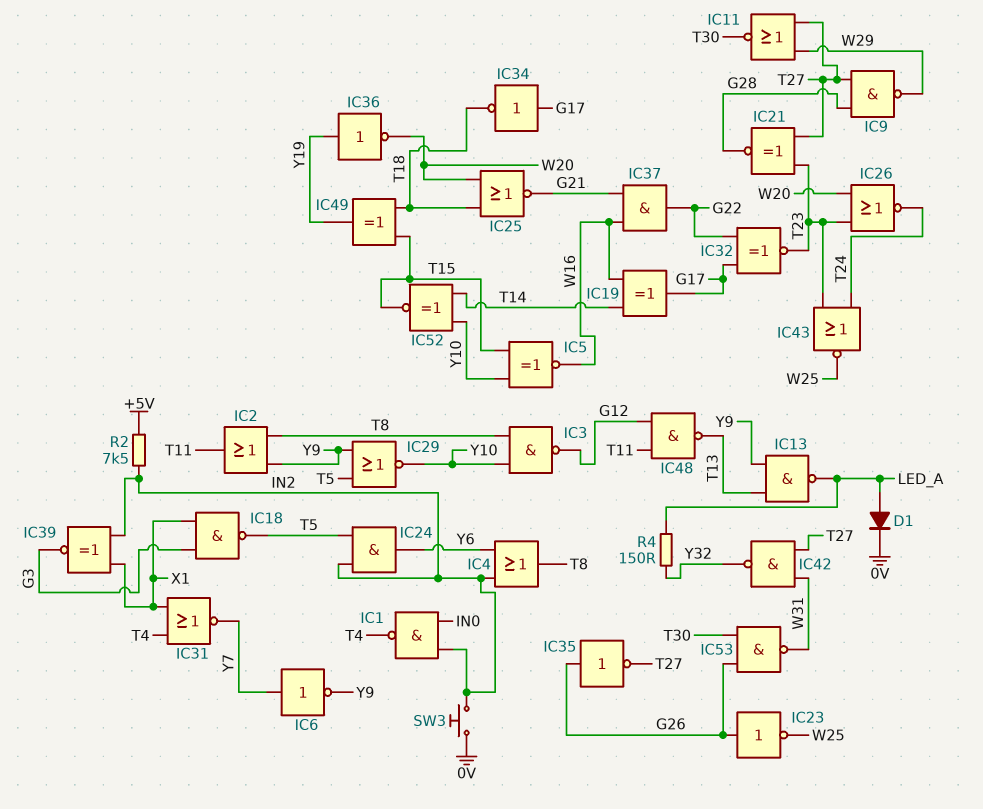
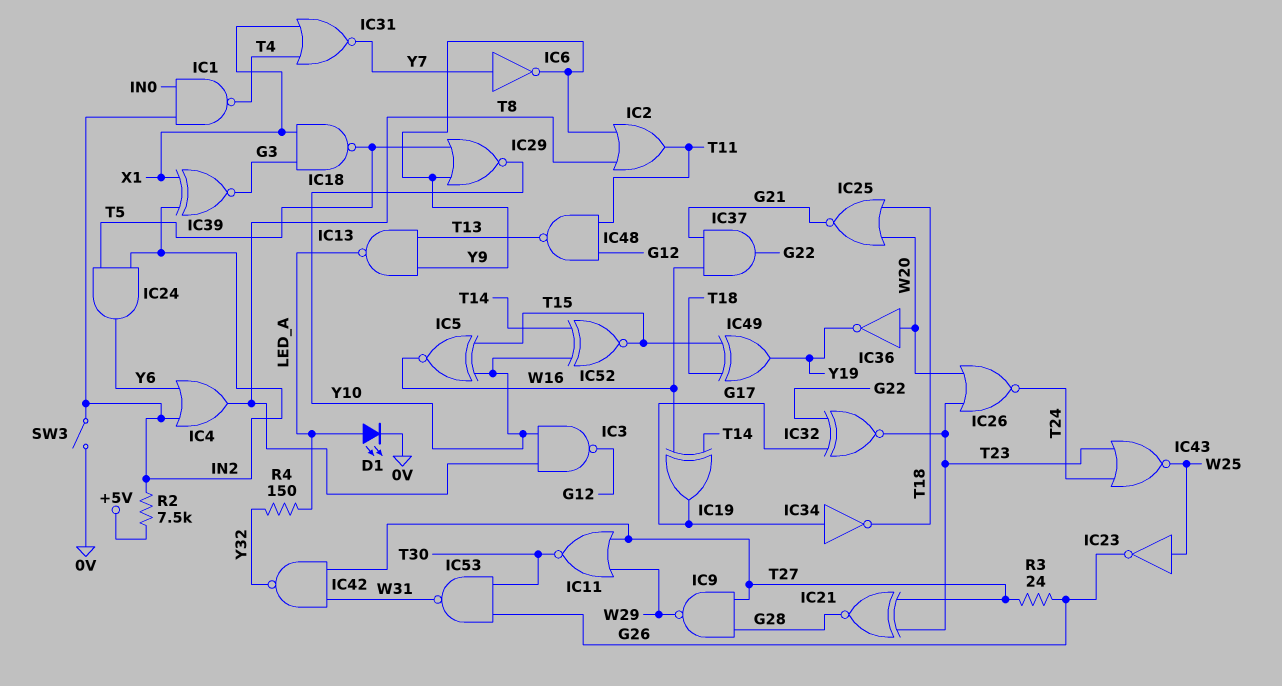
D1: diode (A LED_A, K 0V) -> LED (A LED_A, K 0V)
IC23: NOT (in G26, out W25) -> NOT (in W25, out G26)
IC35: NOT (in G26, out T27) -> none
IC36: NOT (in Y19, out W20) -> NOT (in W20, out Y19)
R3: none -> 24 (G26, T27)
SW3: button (0V, IN2) -> switch (0V, IN2)

